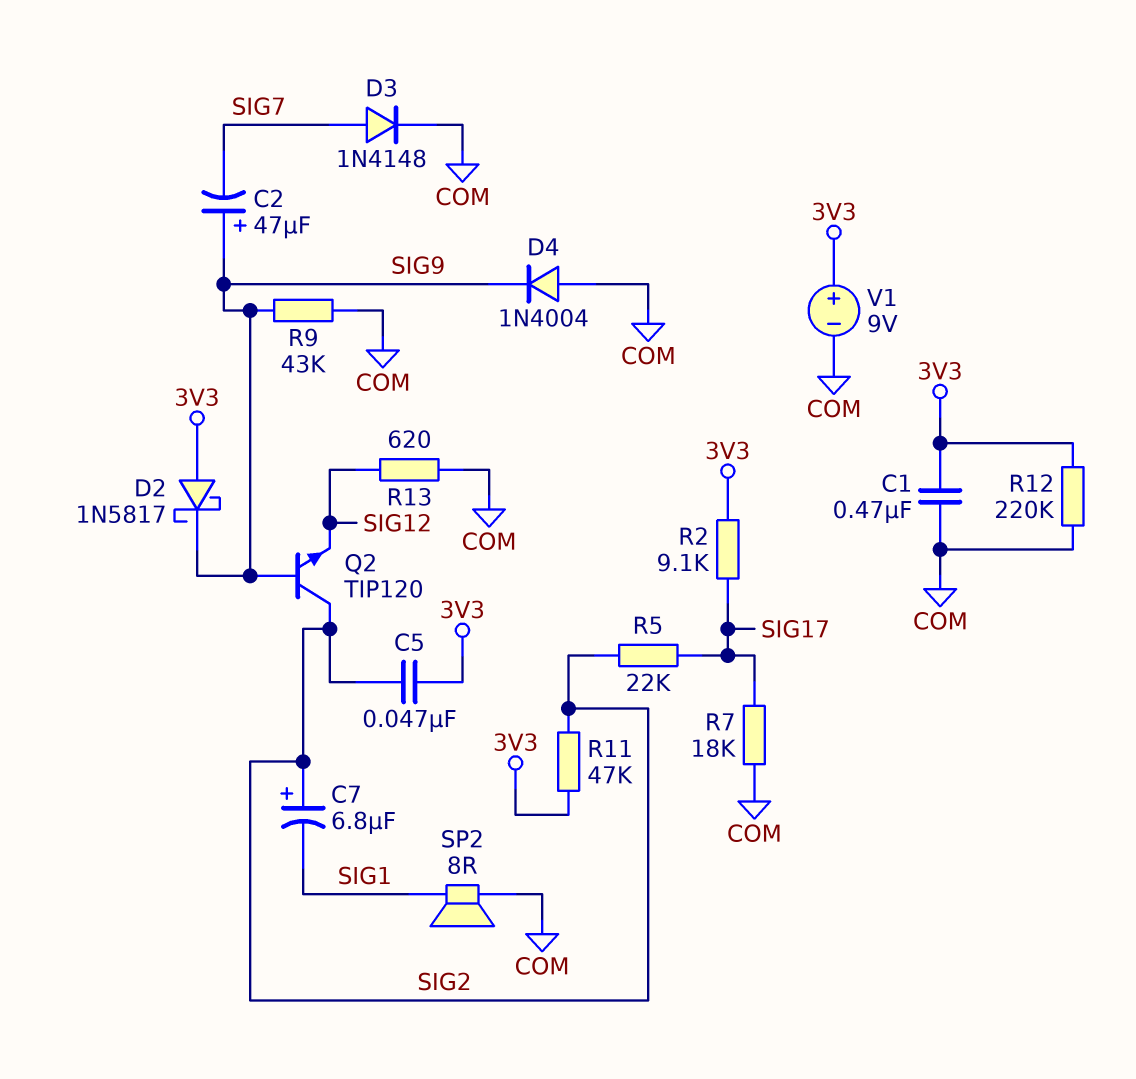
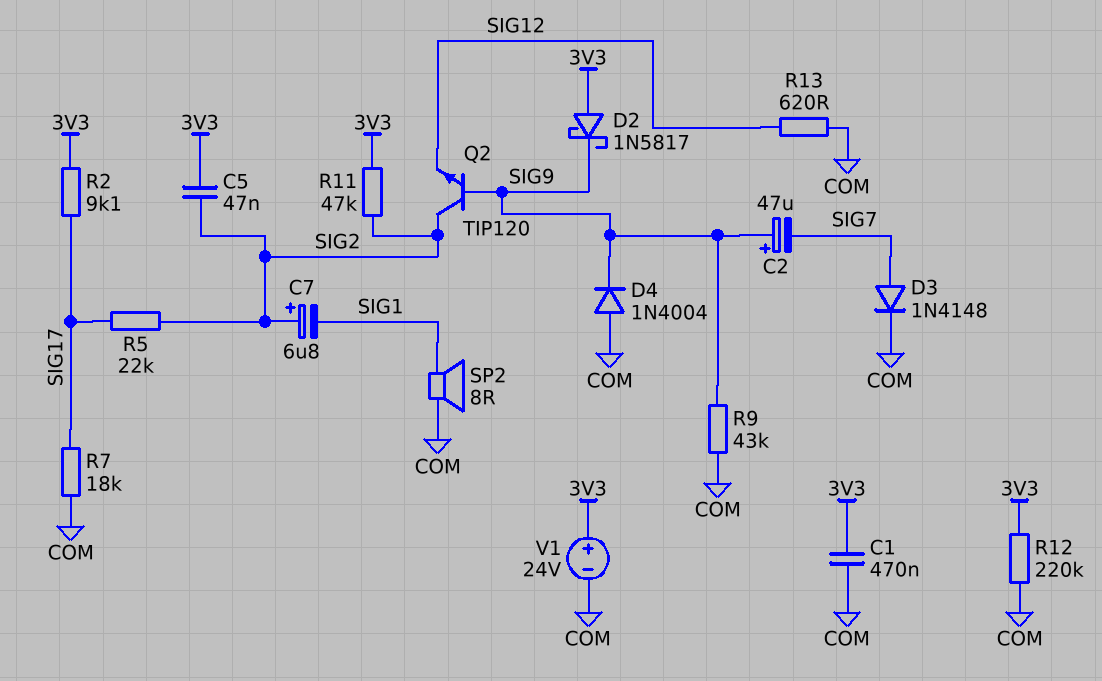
V1: 9V (plus 3V3, minus COM) -> 24V (plus 3V3, minus COM)

